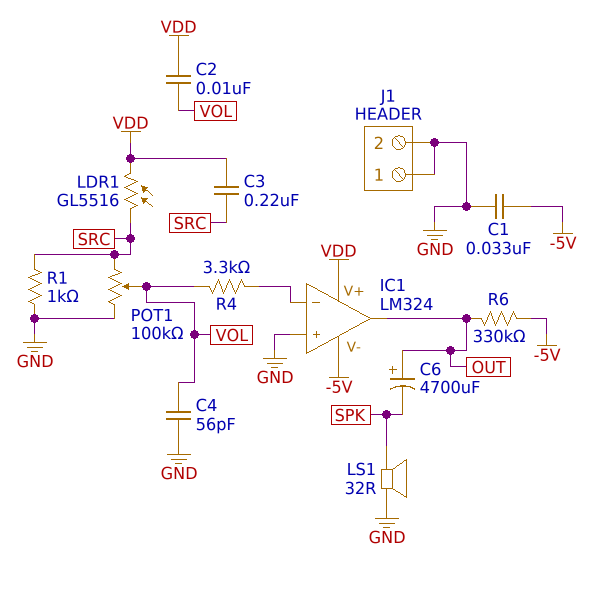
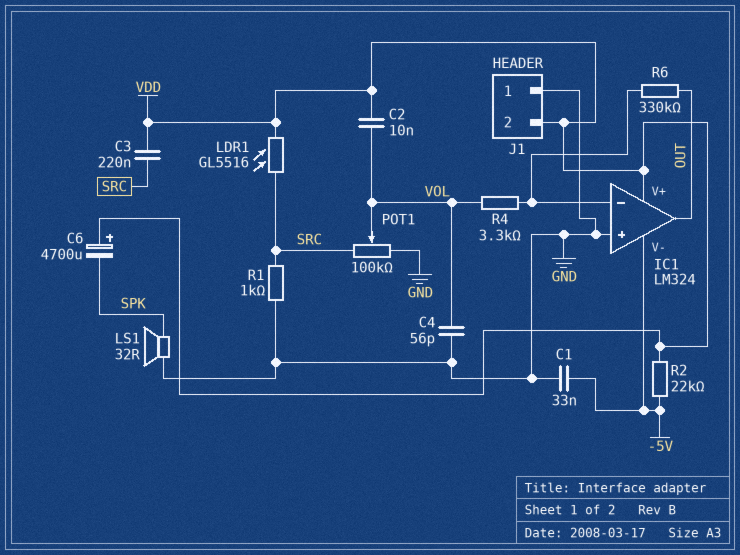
C6: 4700uF (plus OUT, minus SPK) -> 4700uF (plus VDD, minus SPK)
J1 pin 2: GND -> VDD
R2: none -> 22k (-5V, VDD)
R6: 330k (-5V, OUT) -> 330k (IC1/in-, OUT)

